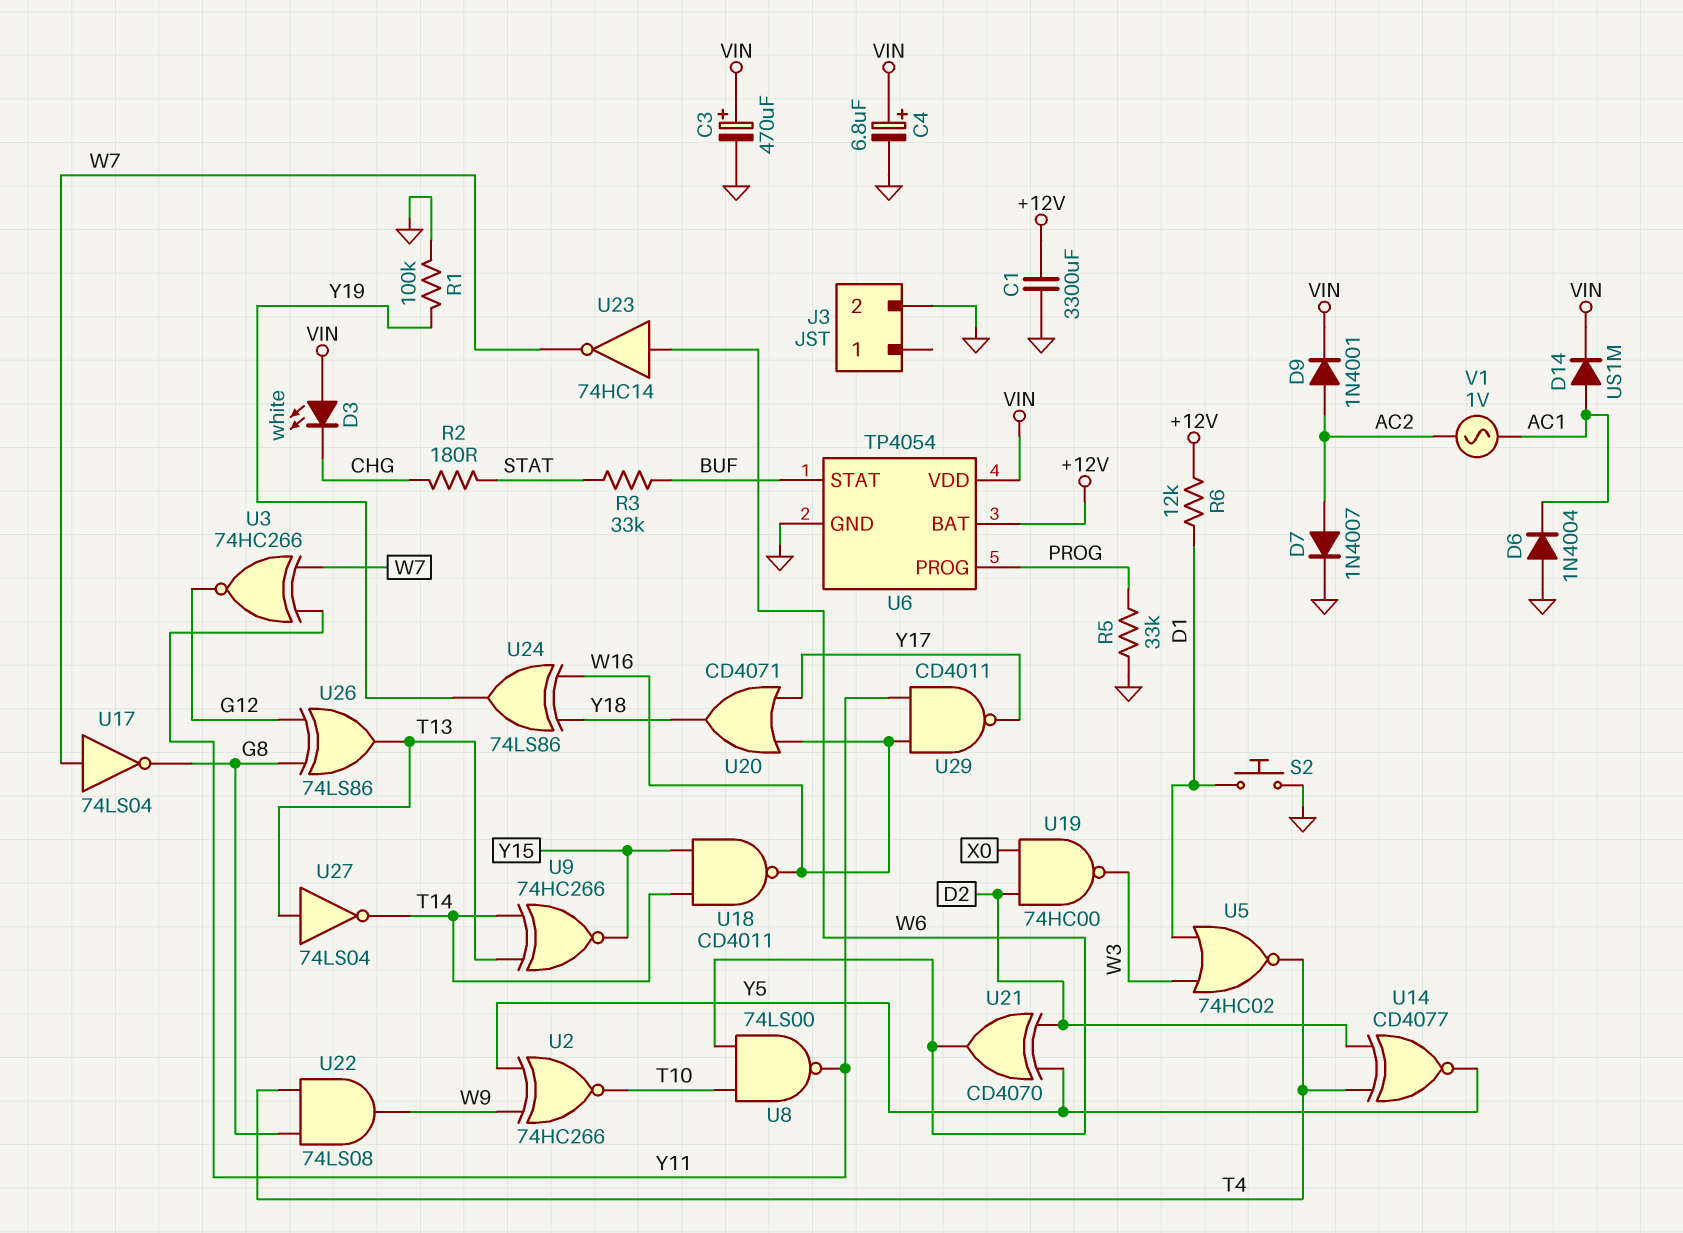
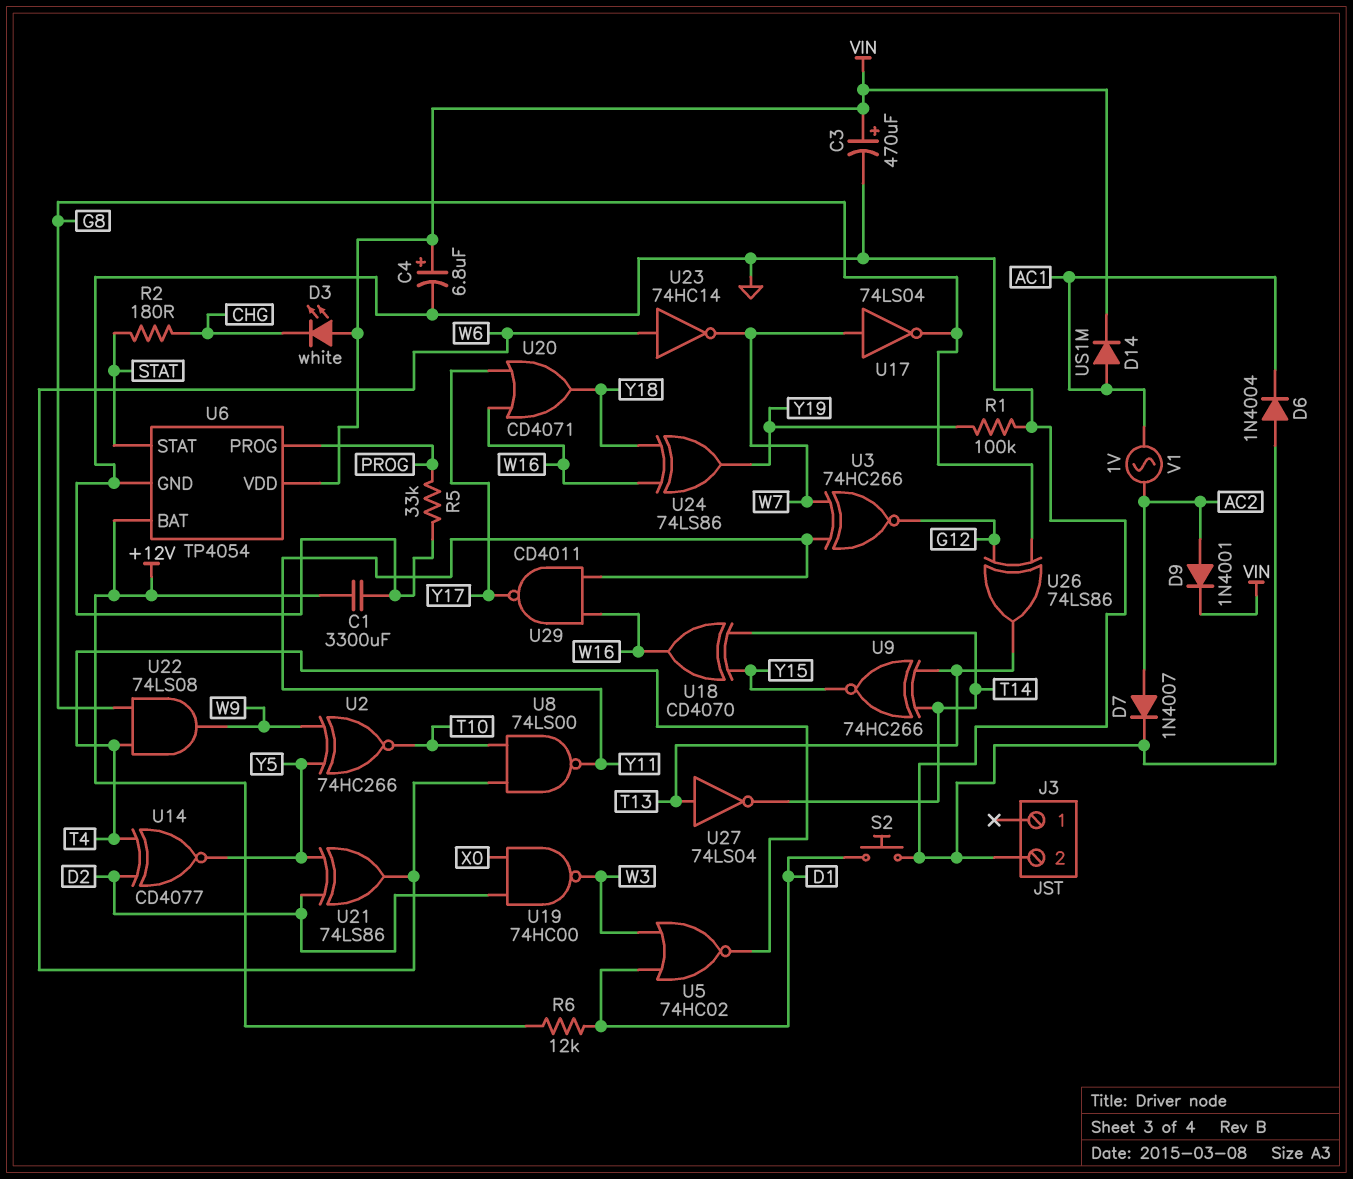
R3: 33k (BUF, STAT) -> none
U6 pin STAT: BUF -> STAT
U18: NAND CD4011 (in T14, in Y15, out W16) -> XOR CD4070 (in T14, in Y15, out W16)
U21: XOR CD4070 (in D2, in Y5, out W6) -> XOR 74LS86 (in D2, in Y5, out W6)

